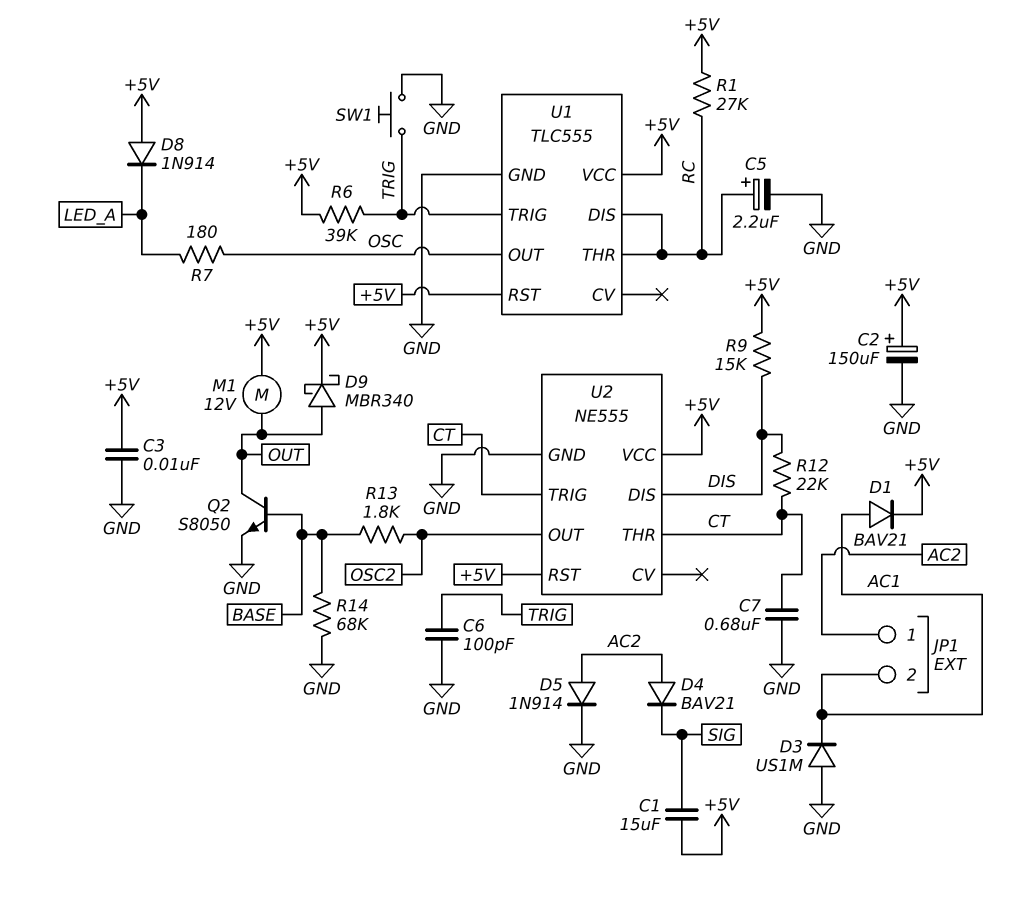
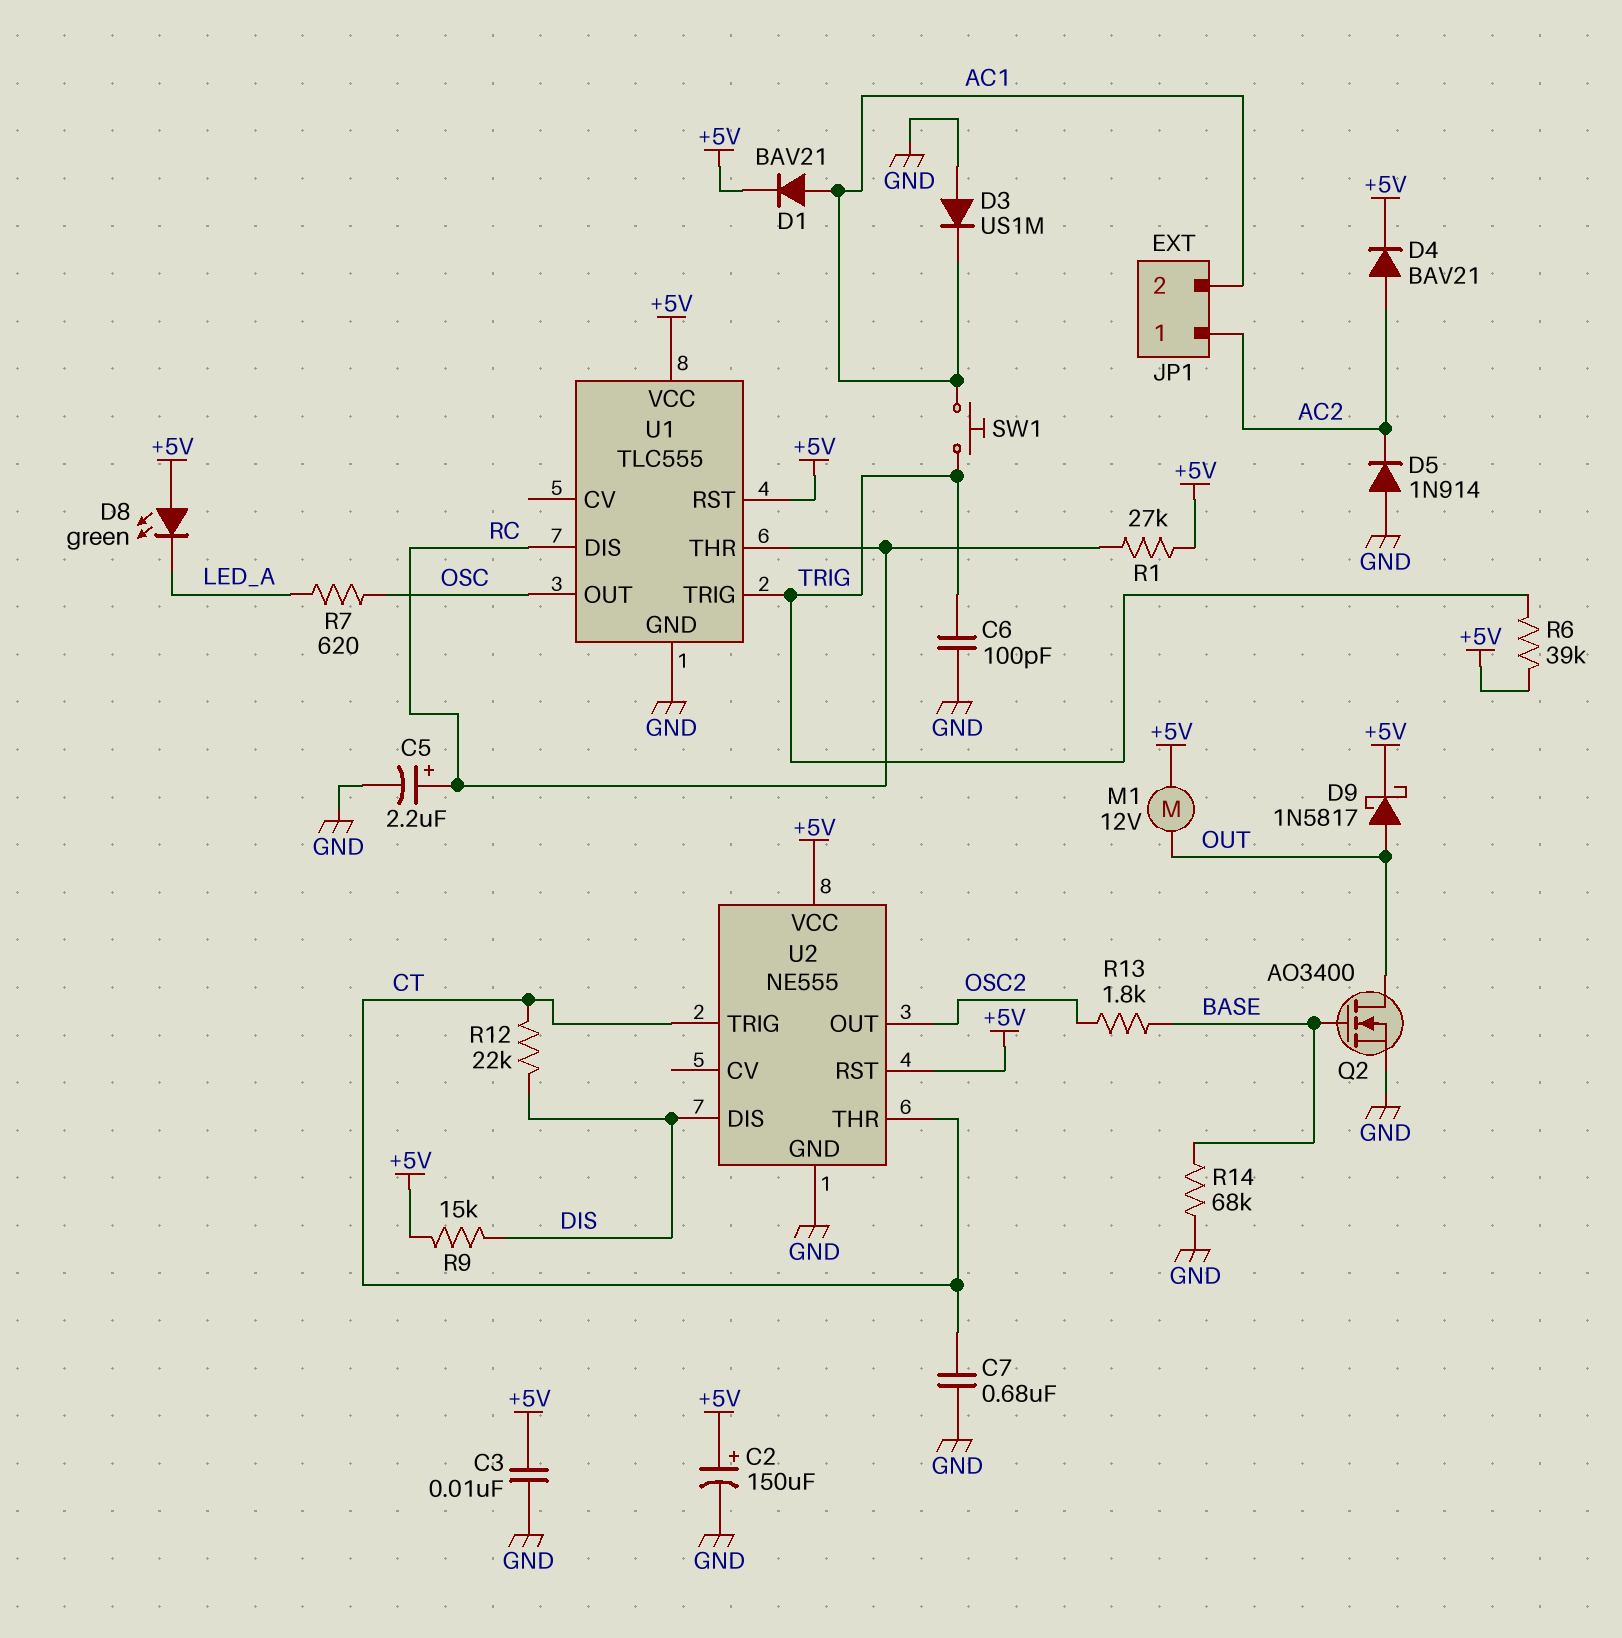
C1: 15uF (+5V, SIG) -> none
D4: diode BAV21 (A AC2, K SIG) -> diode BAV21 (A AC2, K +5V)
D5: diode 1N914 (A AC2, K GND) -> diode 1N914 (A GND, K AC2)
D8: diode 1N914 (A +5V, K LED_A) -> LED green (A +5V, K LED_A)
D9: schottky MBR340 (A OUT, K +5V) -> schottky 1N5817 (A OUT, K +5V)
Q2: NPN S8050 (B BASE, C OUT, E GND) -> NMOS AO3400 (G BASE, D OUT, S GND)
R7: 180 (LED_A, OSC) -> 620 (LED_A, OSC)
SW1: button (GND, TRIG) -> button (AC1, TRIG)

